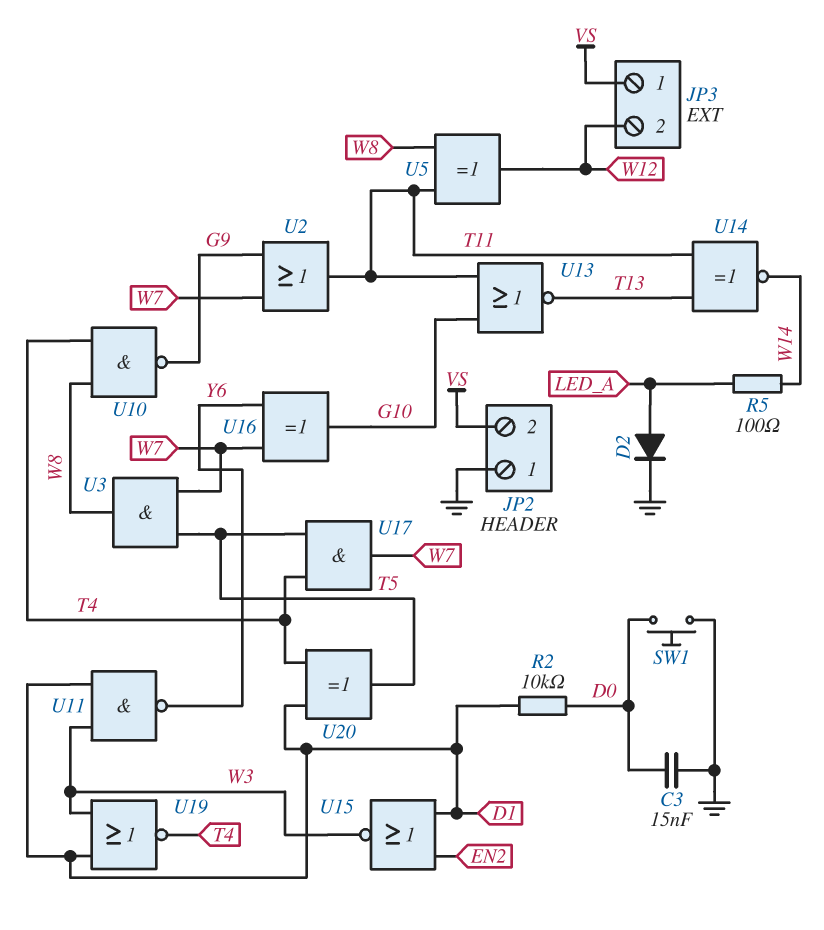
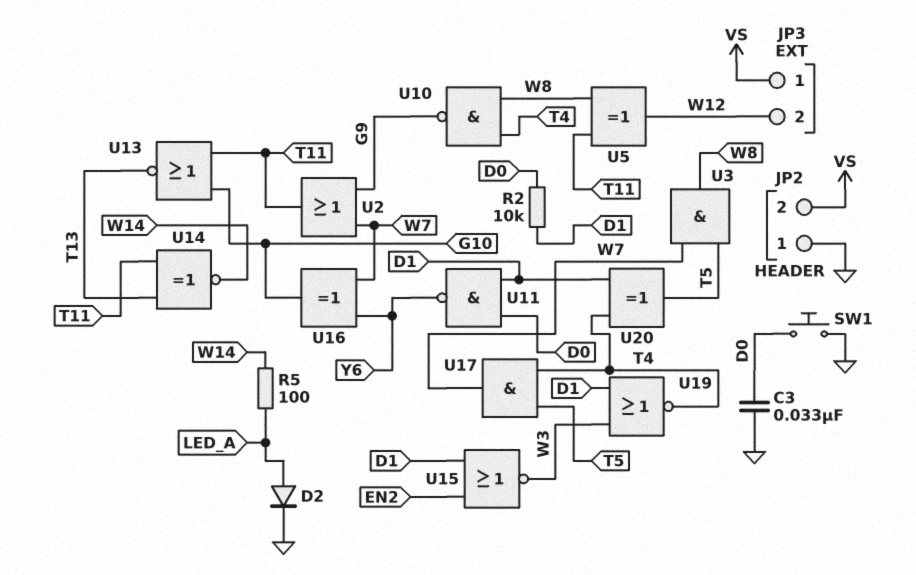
C3: 15nF (D0, GND) -> 33nF (D0, GND)
U11: NAND (in D1, in W3, out Y6) -> NAND (in D0, in D1, out Y6)

